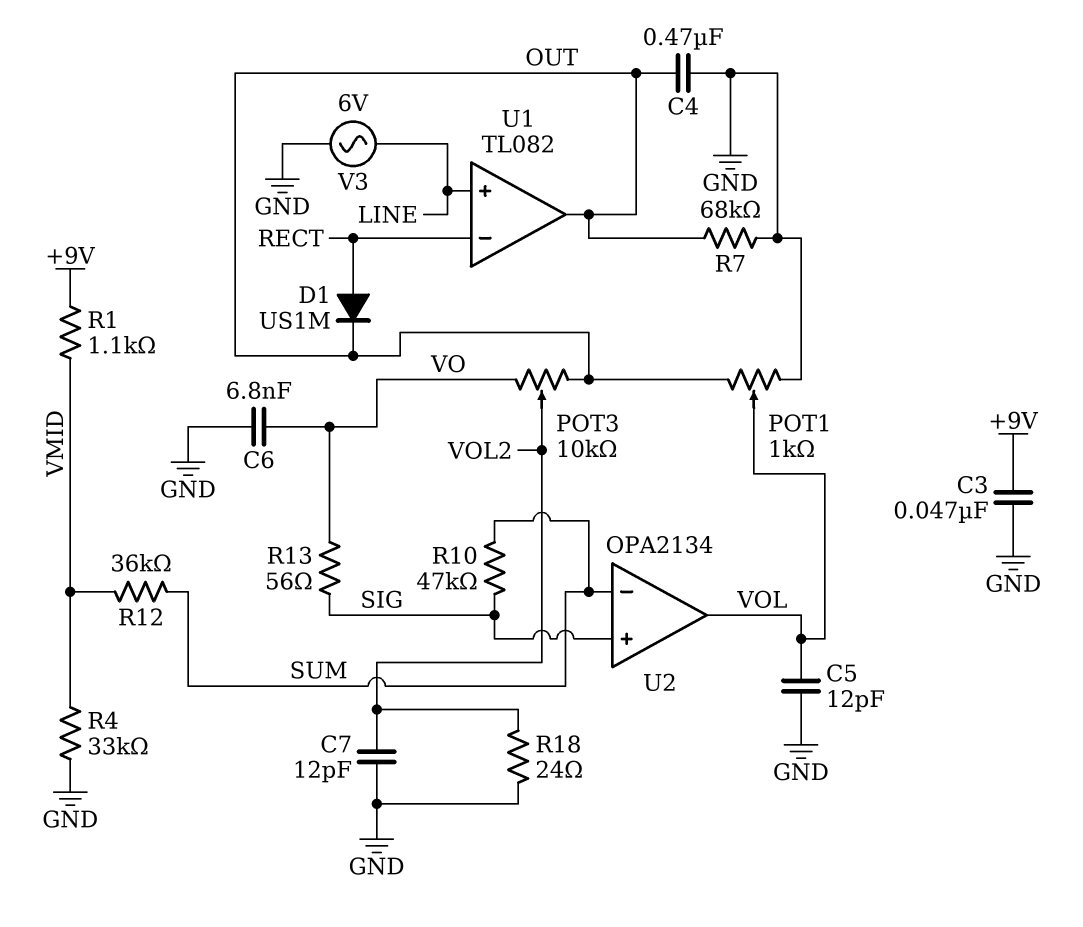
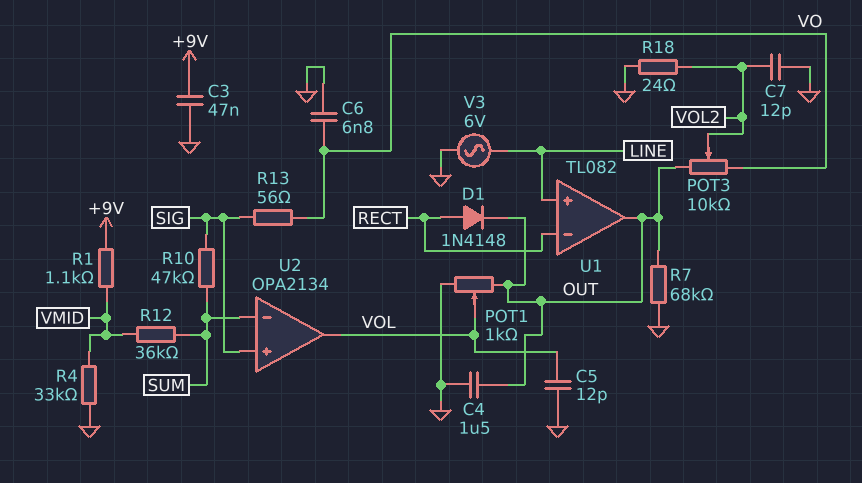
C4: 470nF (GND, OUT) -> 1.5uF (GND, OUT)
D1: diode US1M (A RECT, K OUT) -> diode 1N4148 (A RECT, K OUT)

